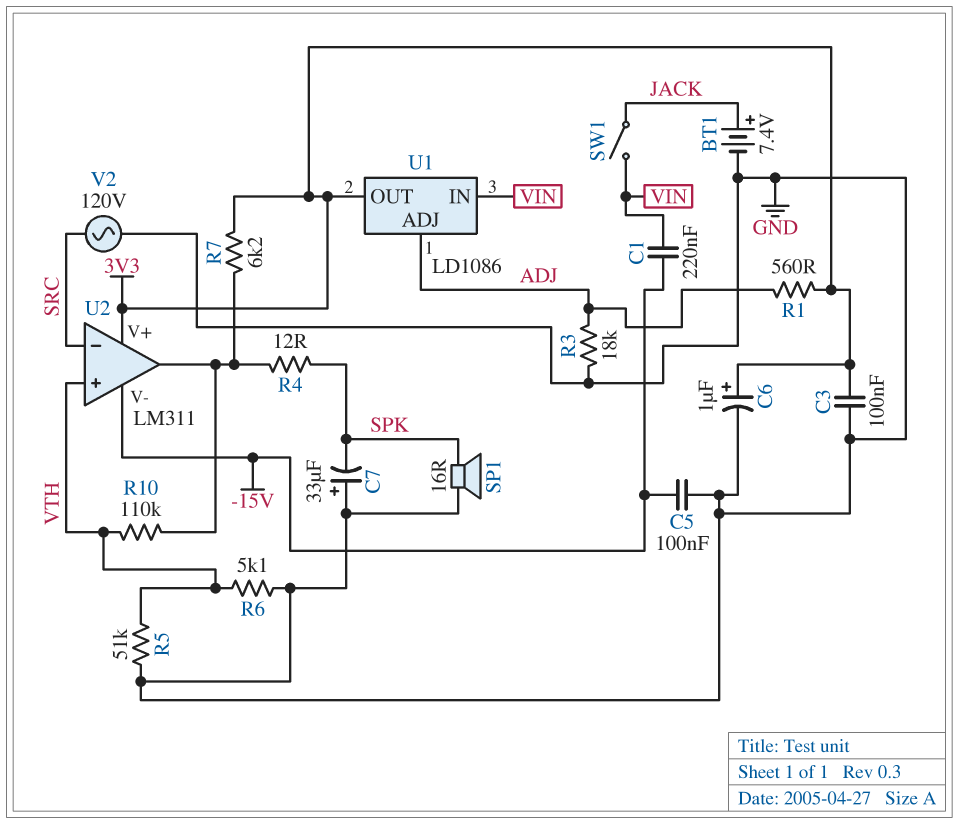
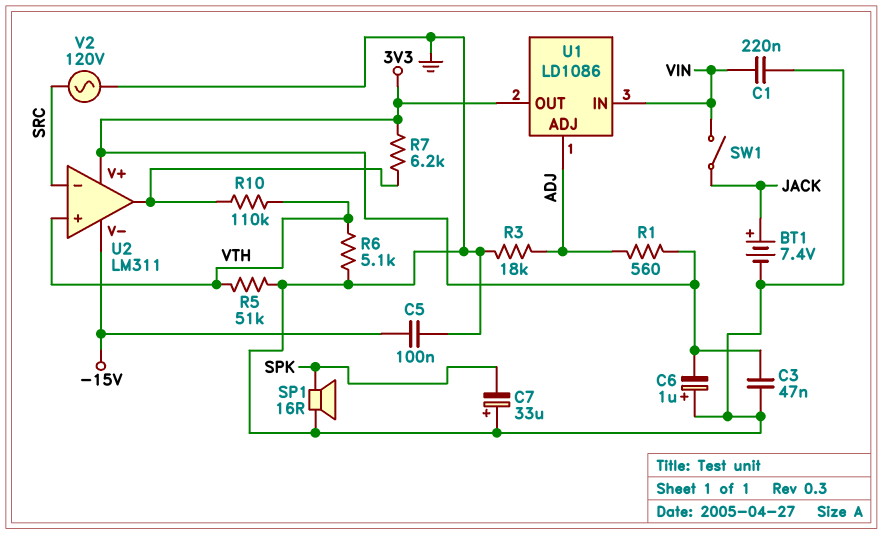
C1: 220nF (-15V, VIN) -> 220nF (GND, VIN)
C3: 100nF (3V3, GND) -> 47nF (3V3, GND)
C6: 1uF (plus 3V3, minus GND) -> 1uF (plus GND, minus 3V3)
R4: 12 (SPK, U2/out) -> none

